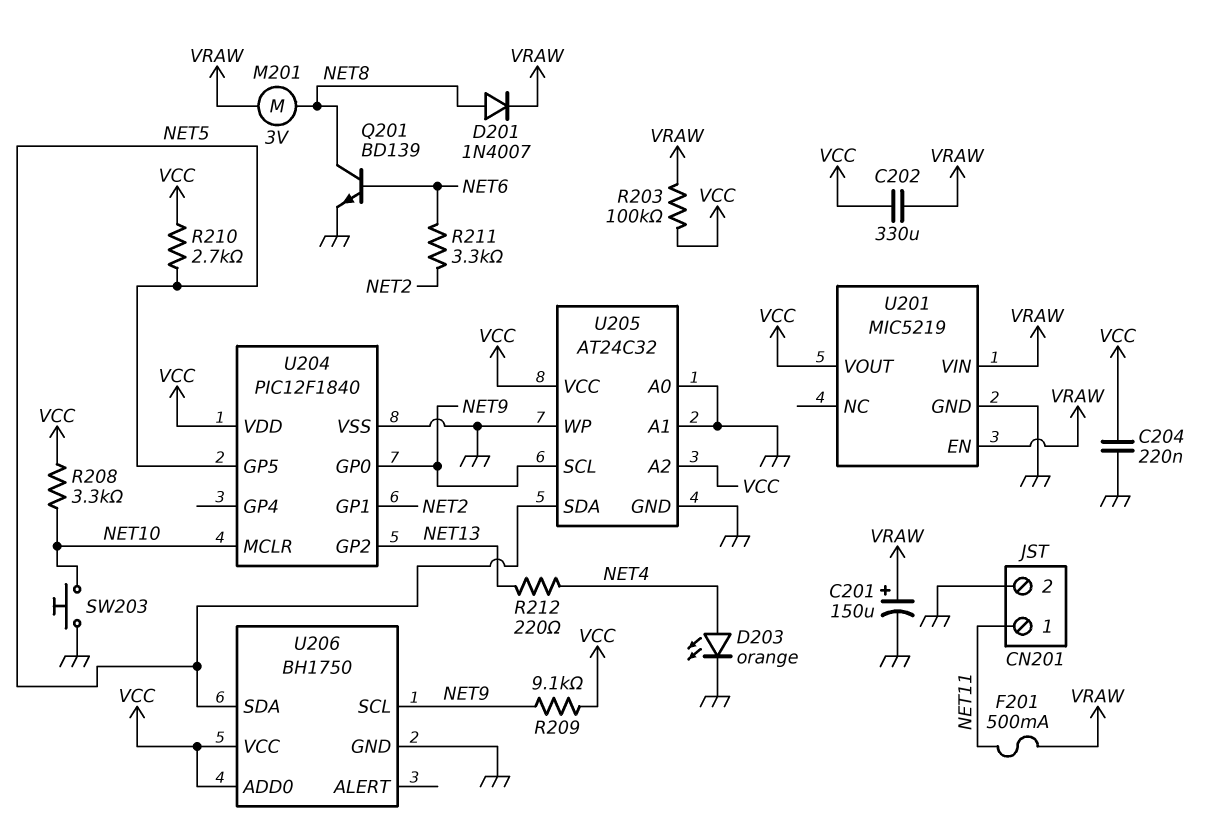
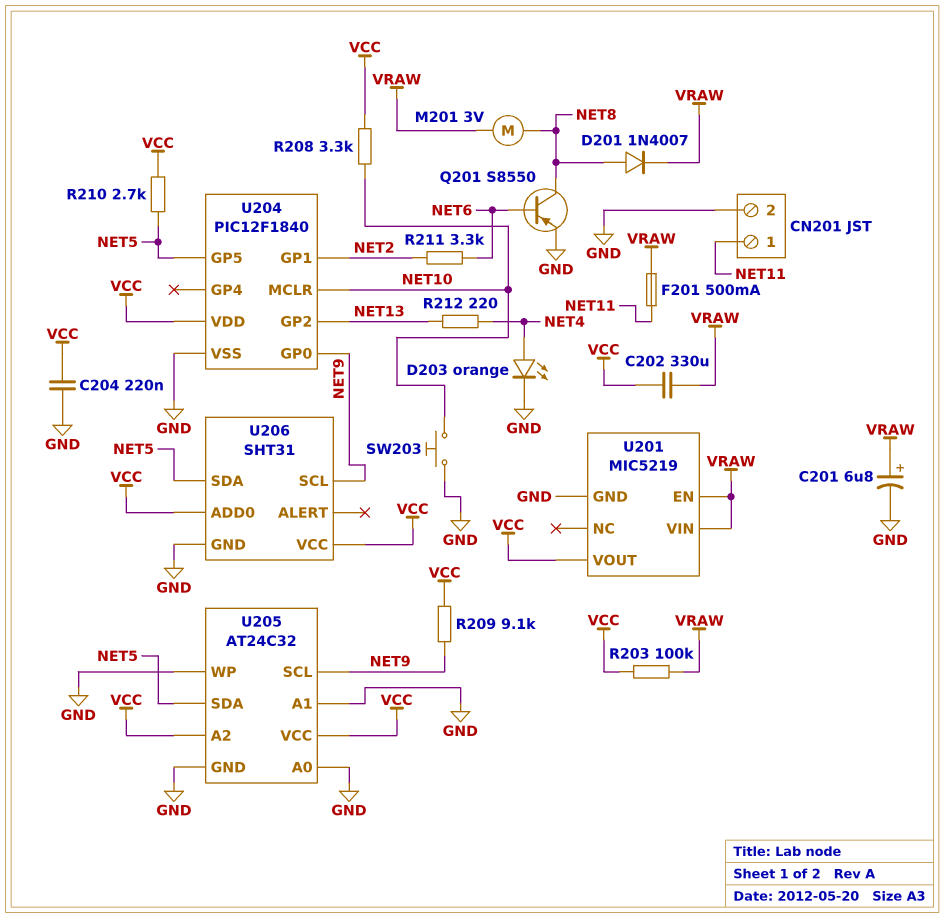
C201: 150uF (plus VRAW, minus GND) -> 6.8uF (plus VRAW, minus GND)
Q201: NPN BD139 (B NET6, C NET8, E GND) -> PNP S8550 (B NET6, C NET8, E GND)
U206: BH1750 -> SHT31

